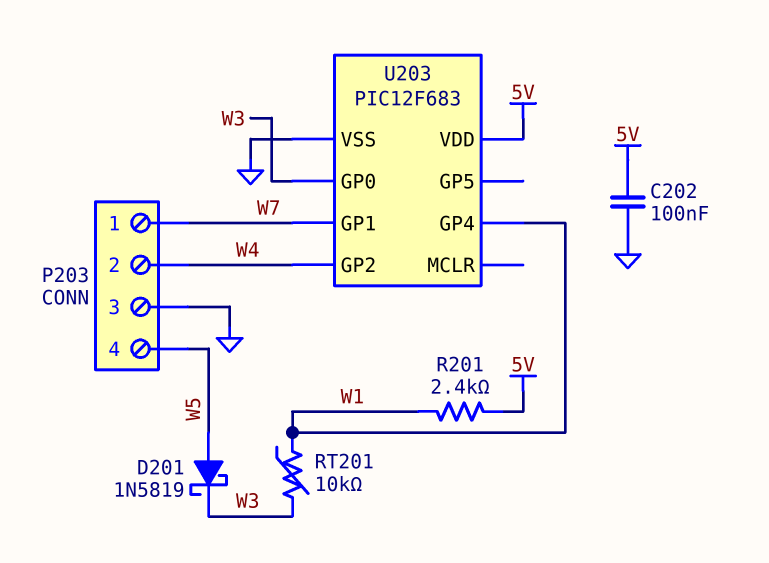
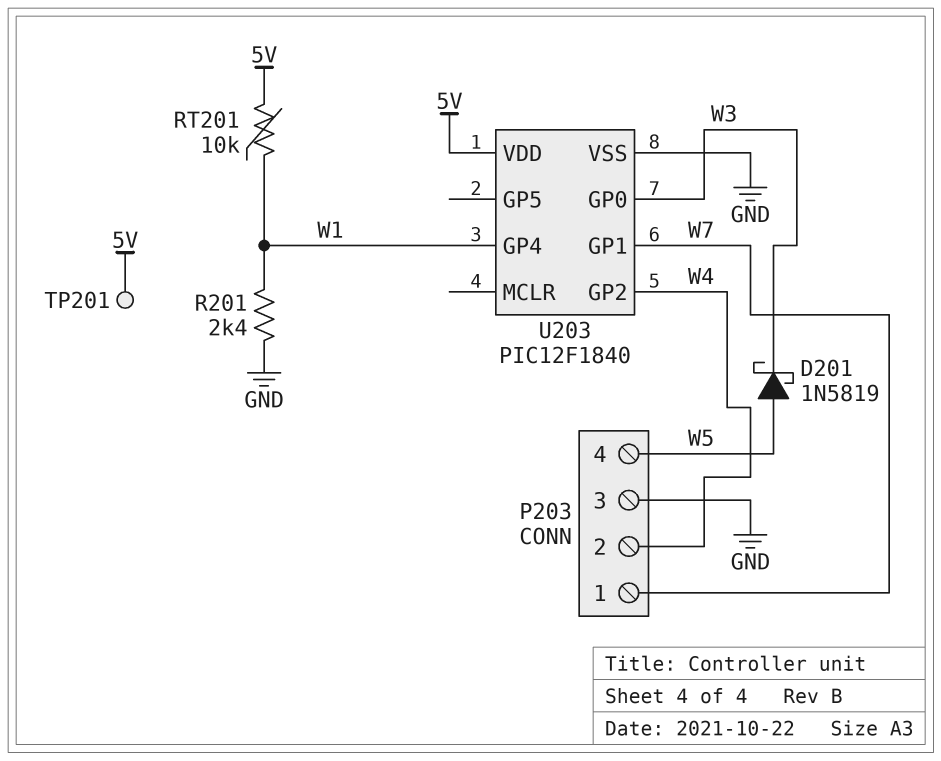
C202: 100nF (5V, GND) -> none
R201: 2.4k (5V, W1) -> 2.4k (GND, W1)
RT201: 10k (W1, W3) -> 10k (5V, W1)
TP201: none -> test point (5V)
U203: PIC12F683 -> PIC12F1840

